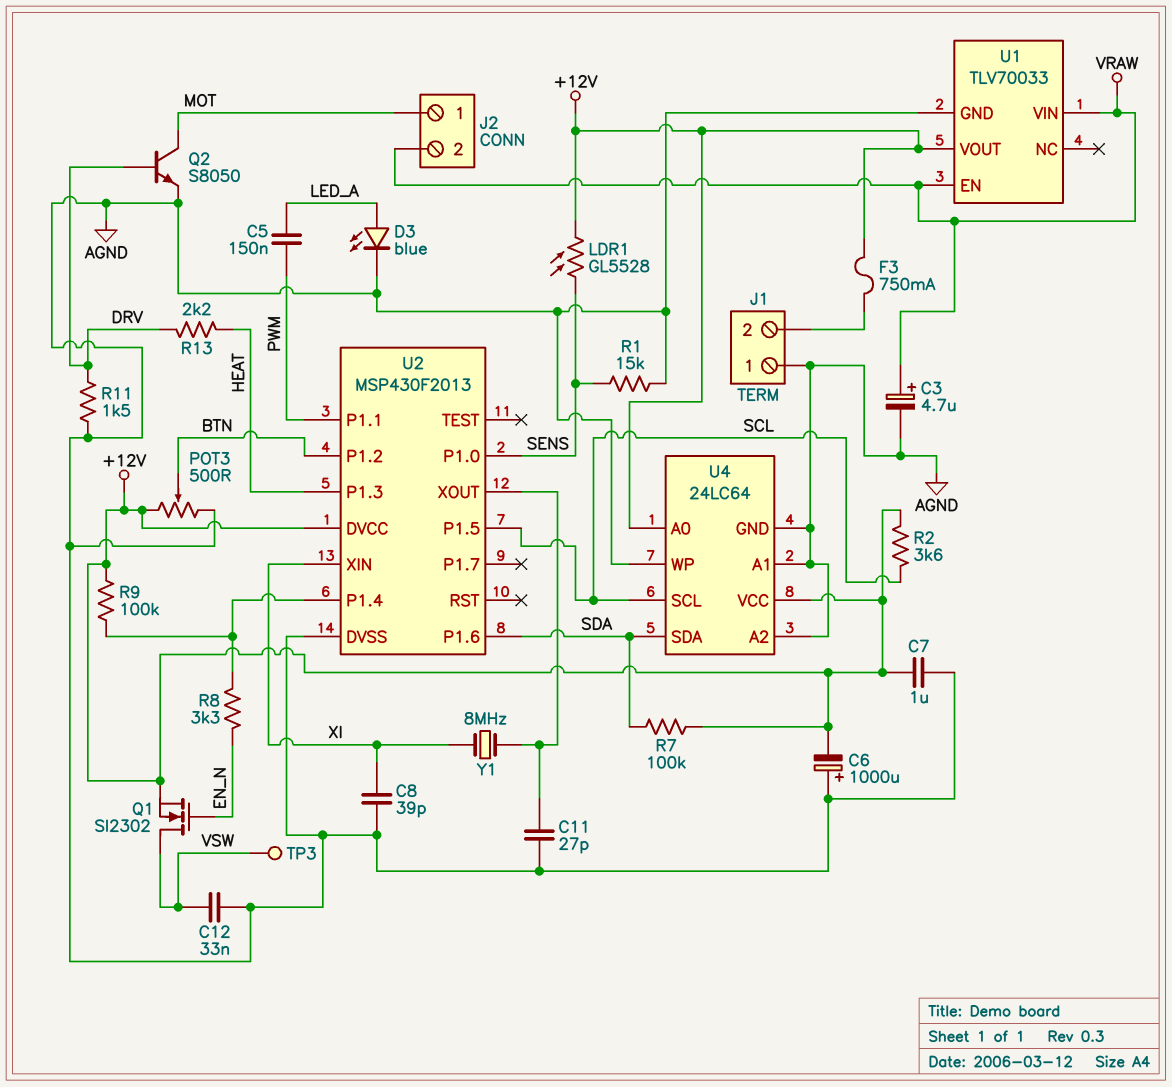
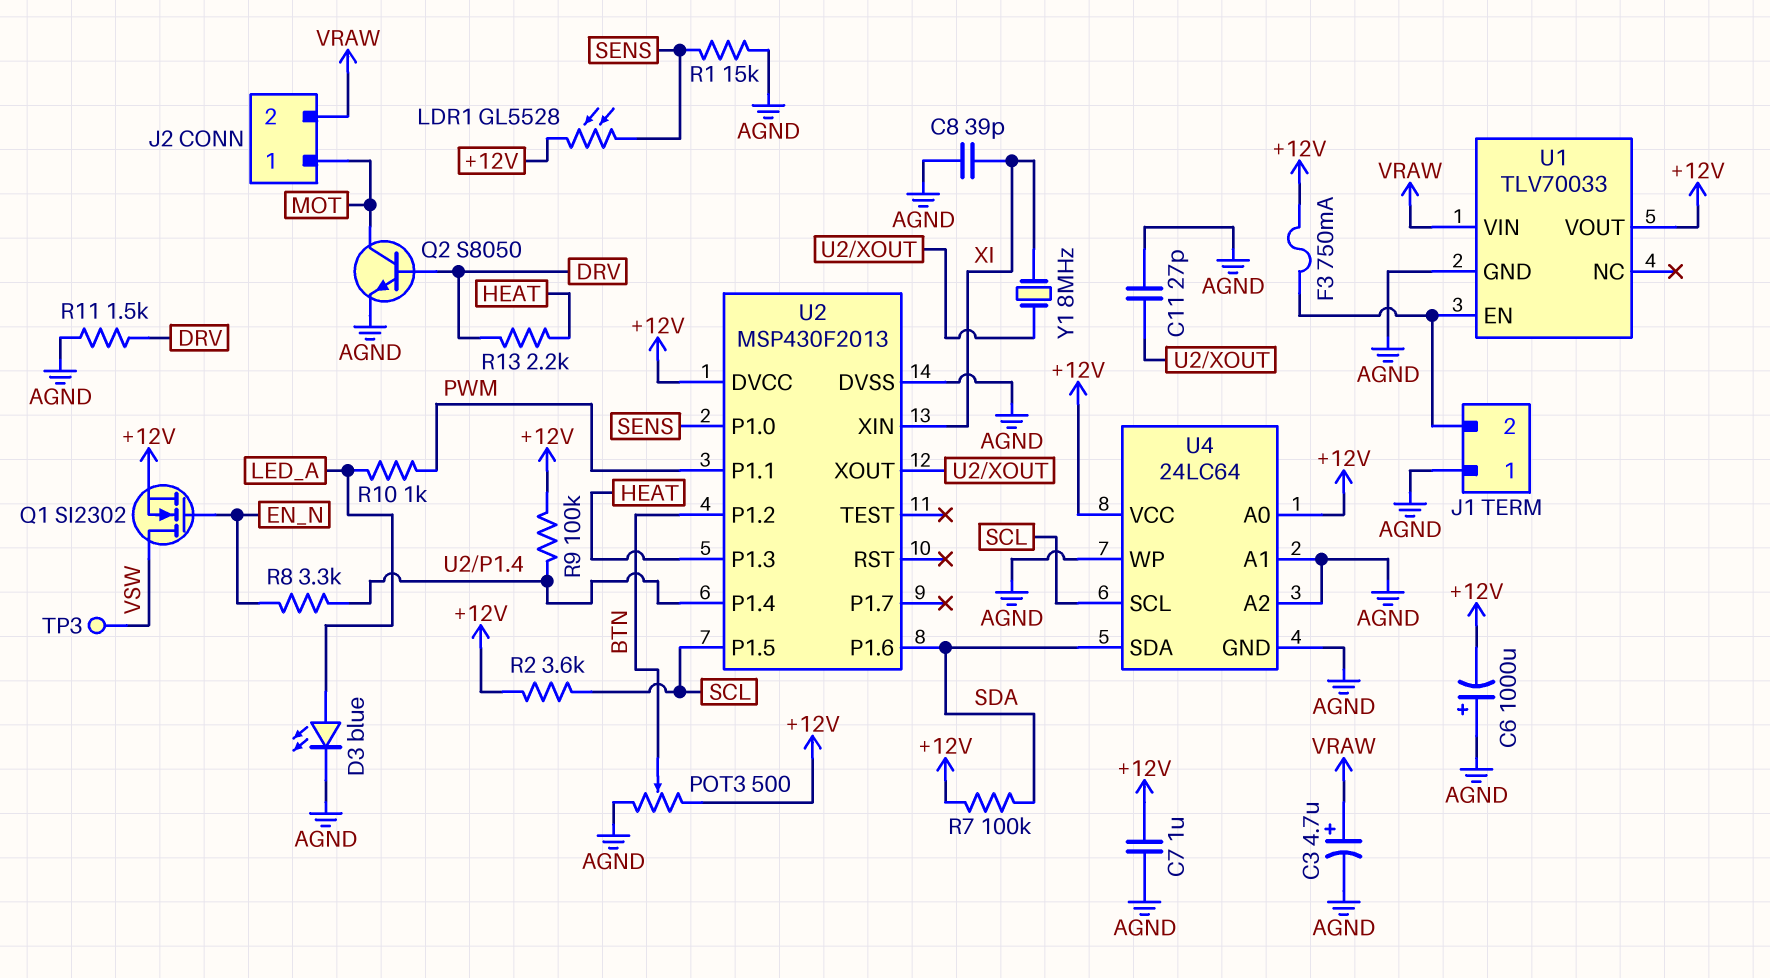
C5: 150nF (LED_A, PWM) -> none
C12: 33nF (AGND, VSW) -> none
R10: none -> 1k (LED_A, PWM)
U1 pin EN: VRAW -> J1/2

